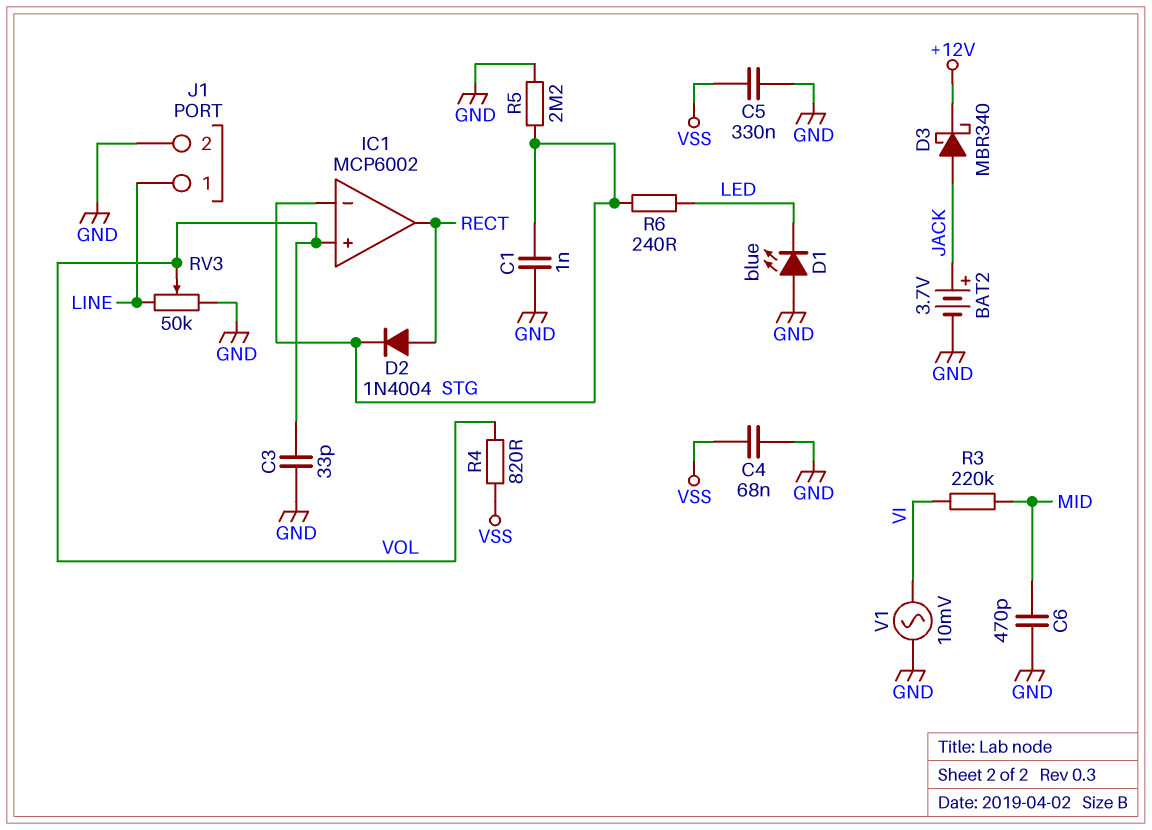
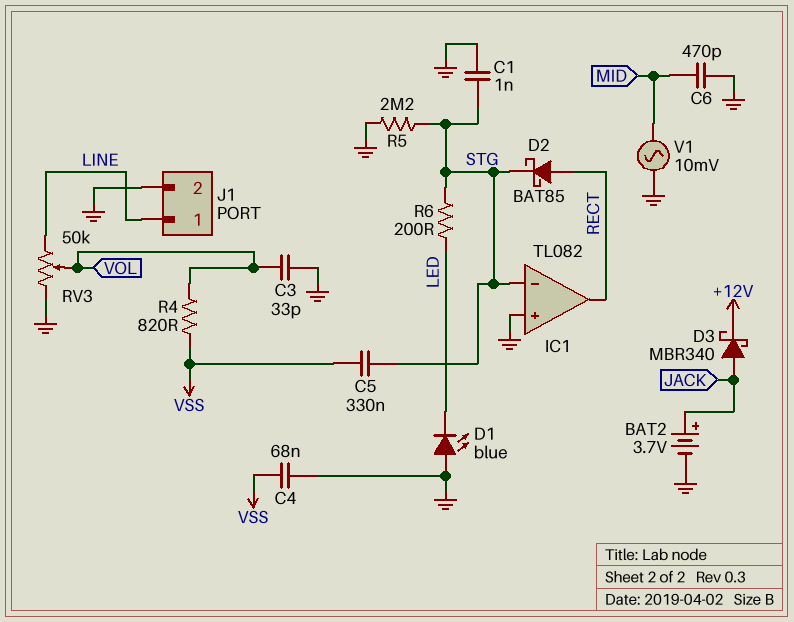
C5: 330nF (GND, VSS) -> 330nF (STG, VSS)
D2: diode 1N4004 (A RECT, K STG) -> schottky BAT85 (A RECT, K STG)
IC1: MCP6002 -> TL082
IC1 pin in+: VOL -> GND
R3: 220k (MID, VI) -> none
R6: 240 (LED, STG) -> 200 (LED, STG)
V1: AC 10mV (GND, VI) -> AC 10mV (GND, MID)

